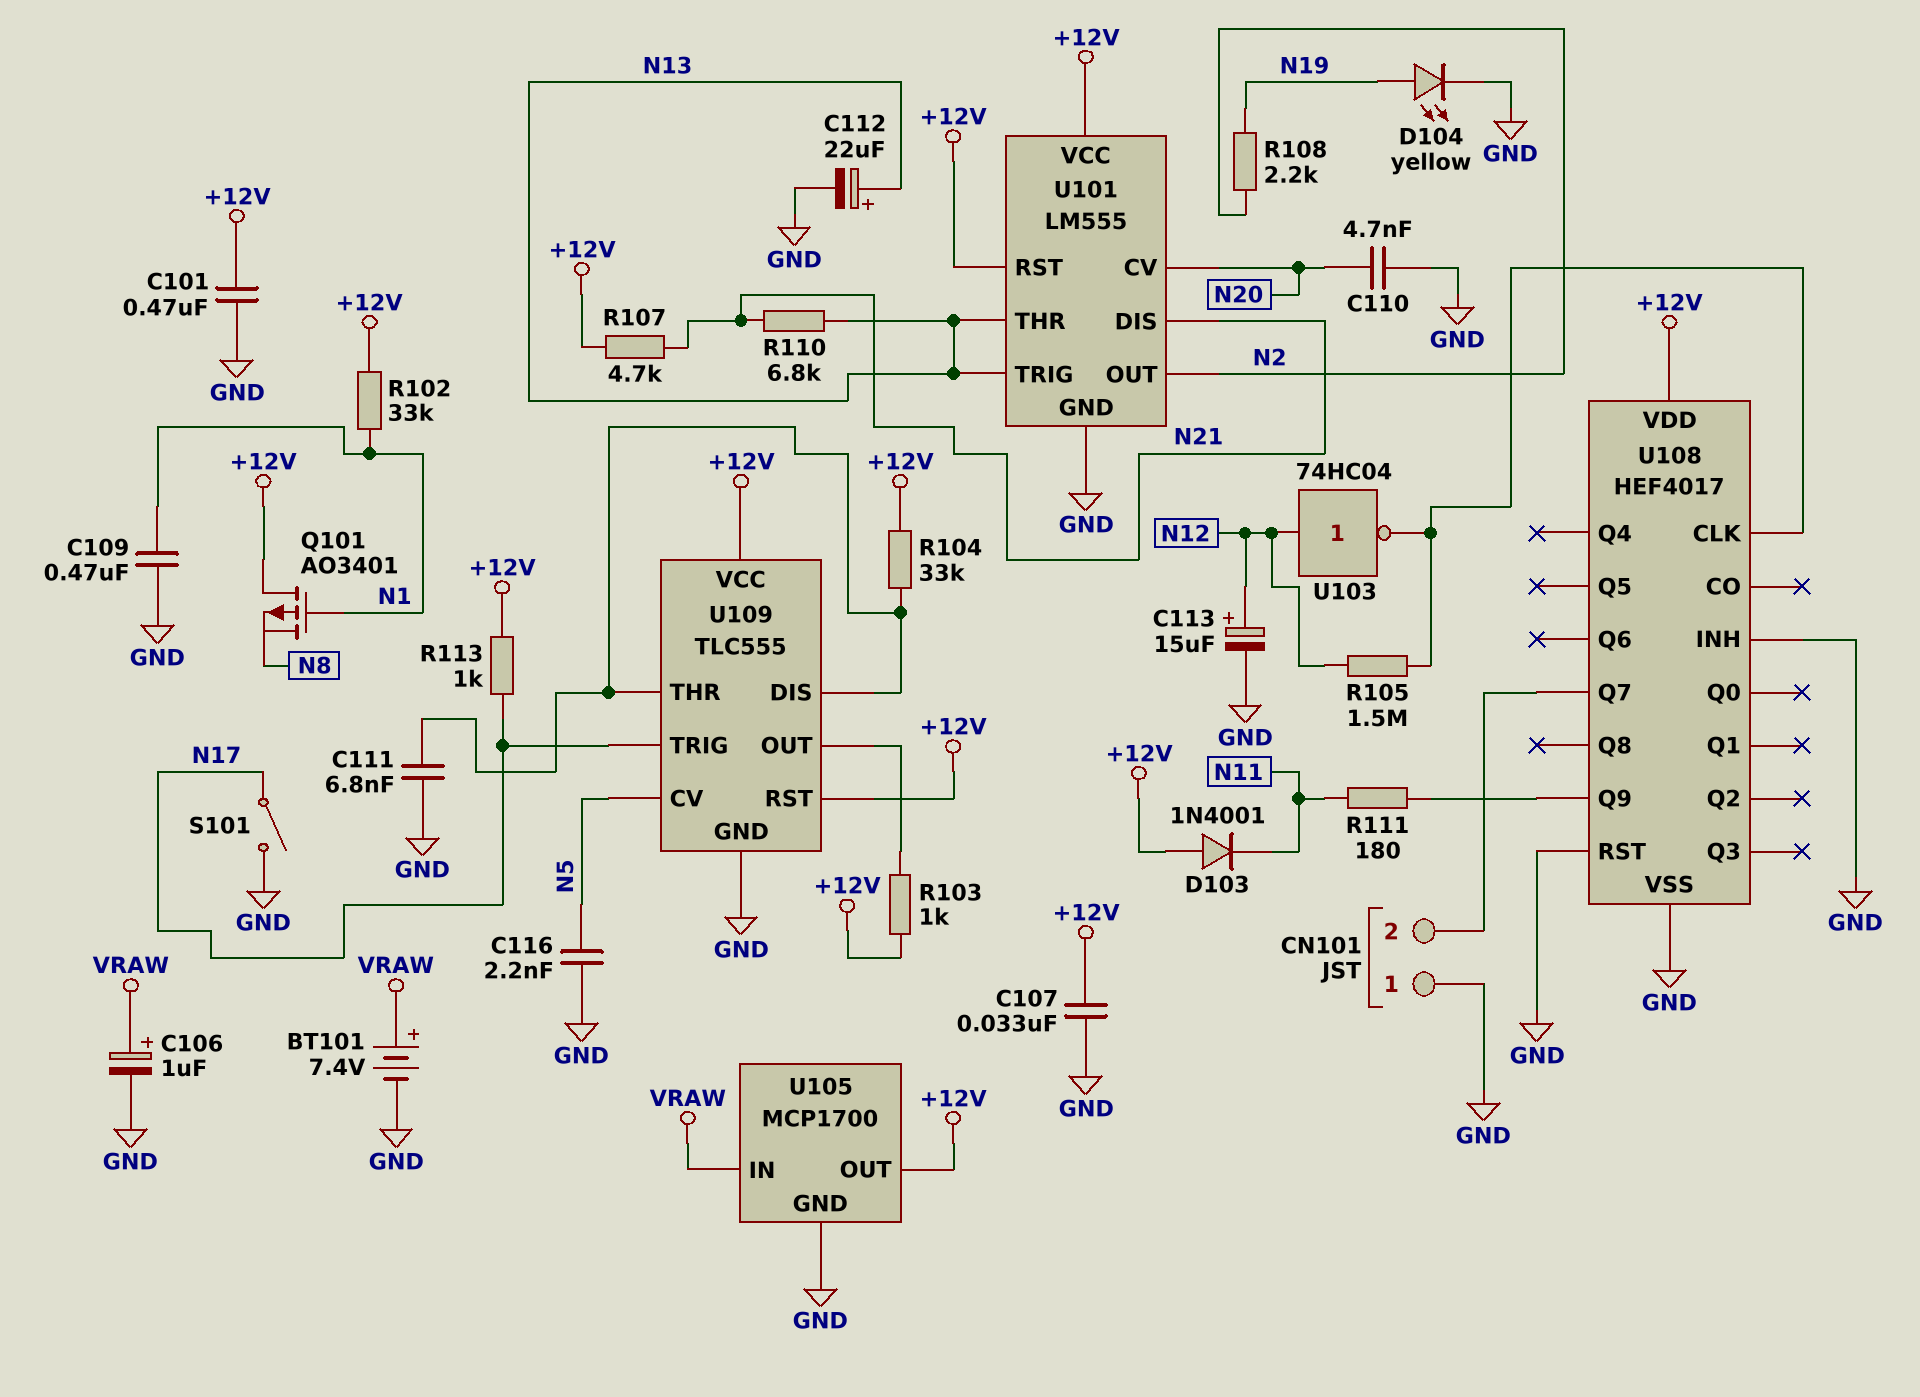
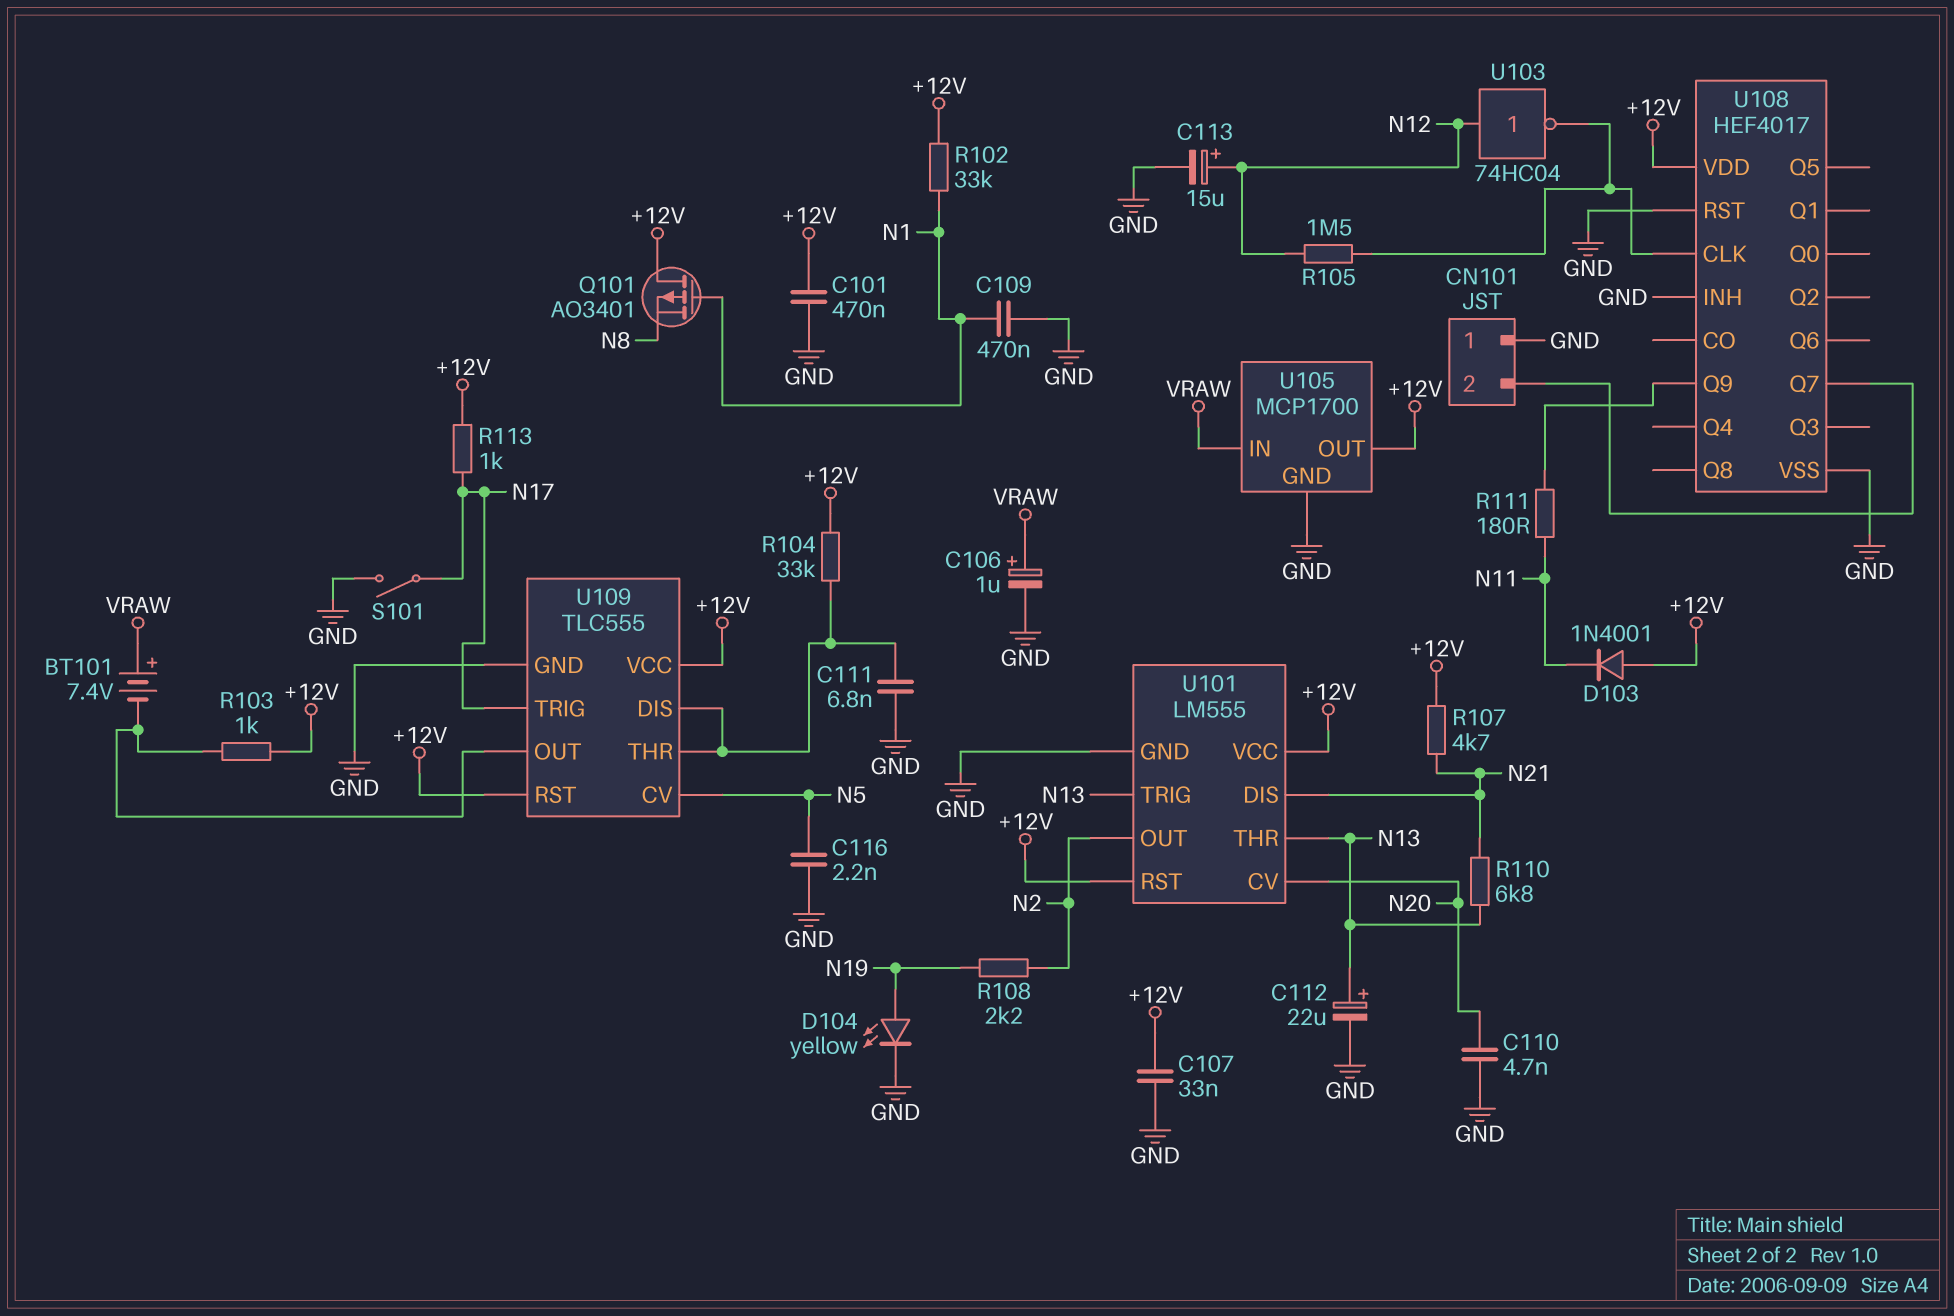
BT101: 7.4V (plus VRAW, minus GND) -> 7.4V (plus VRAW, minus U109/OUT)

